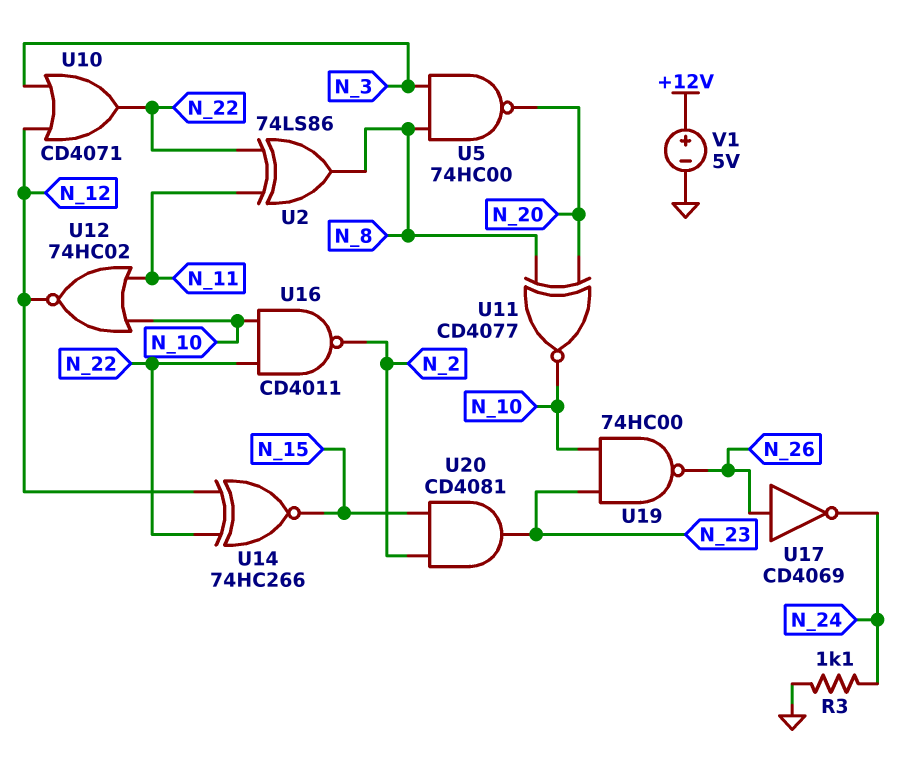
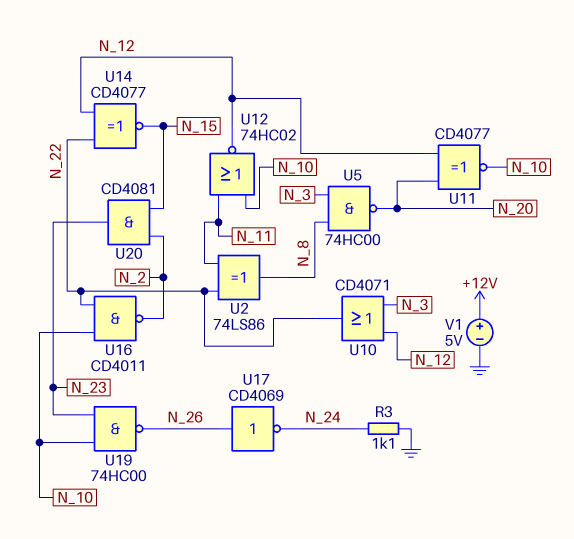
U11: XNOR CD4077 (in N_8, in N_20, out N_10) -> XNOR CD4077 (in N_12, in N_20, out N_10)
U14: XNOR 74HC266 (in N_12, in N_22, out N_15) -> XNOR CD4077 (in N_12, in N_22, out N_15)

